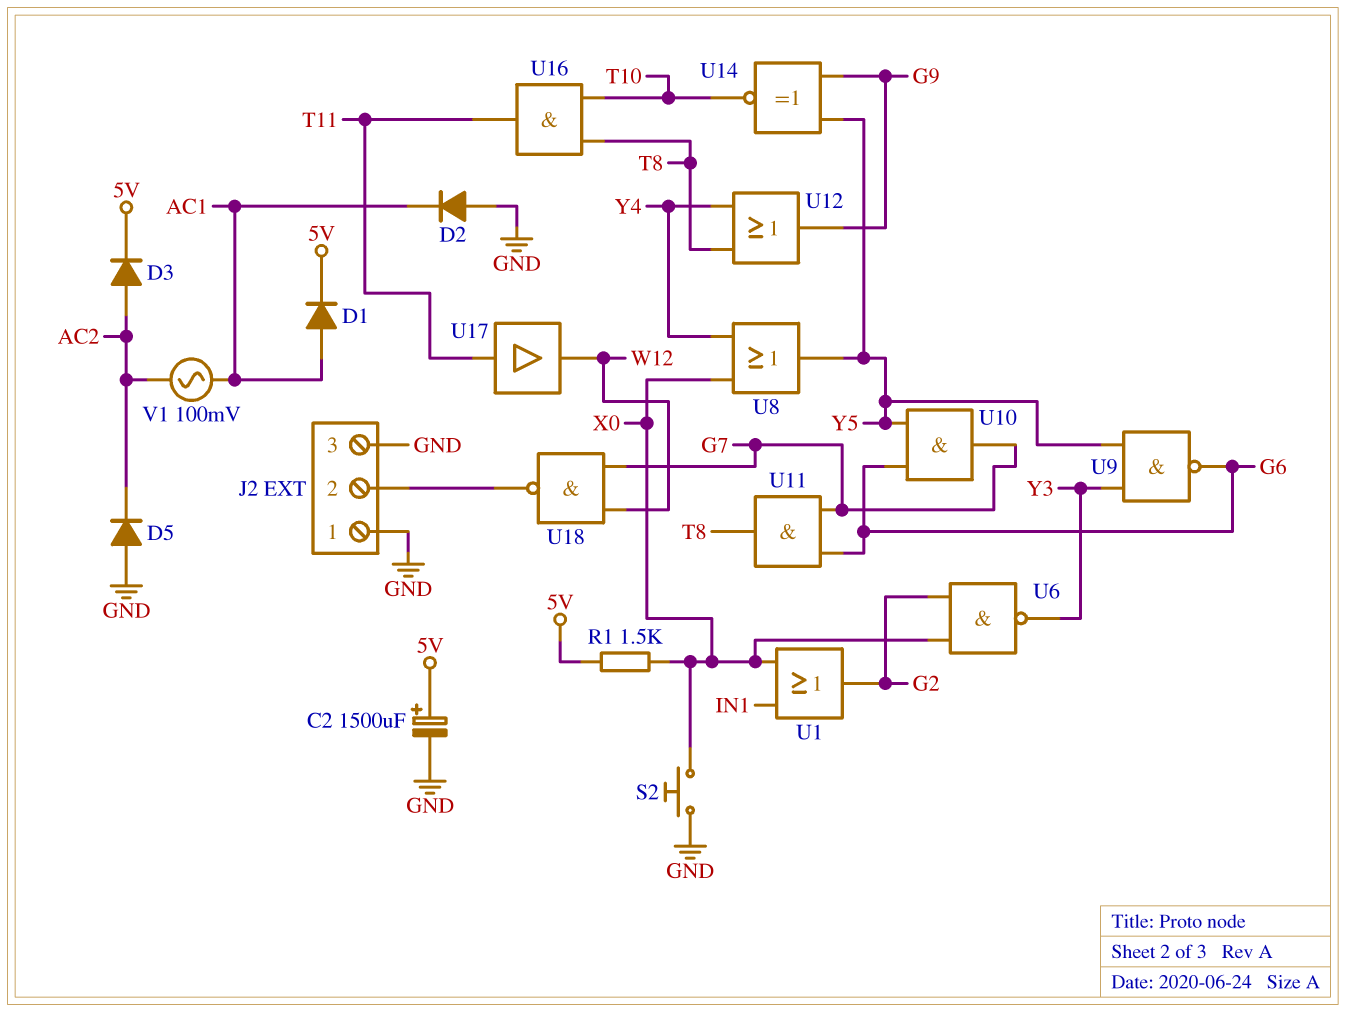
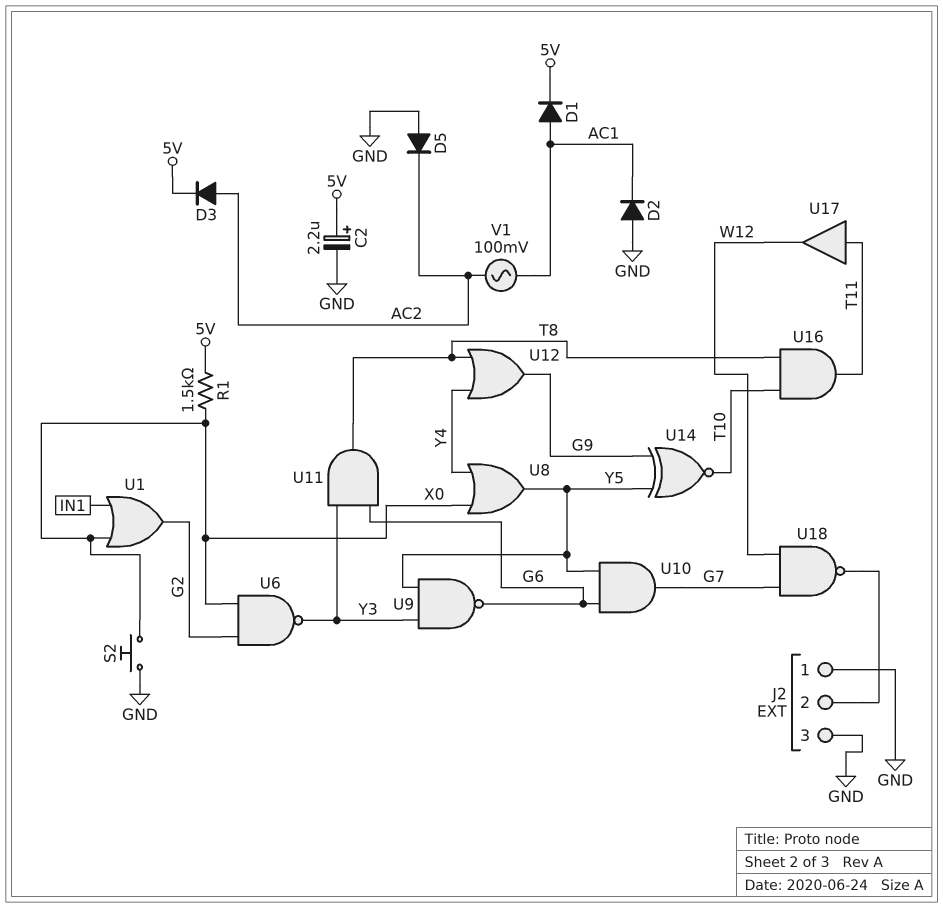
C2: 1500uF (plus 5V, minus GND) -> 2.2uF (plus 5V, minus GND)
U11: AND (in G6, in G7, out T8) -> AND (in G6, in Y3, out T8)

